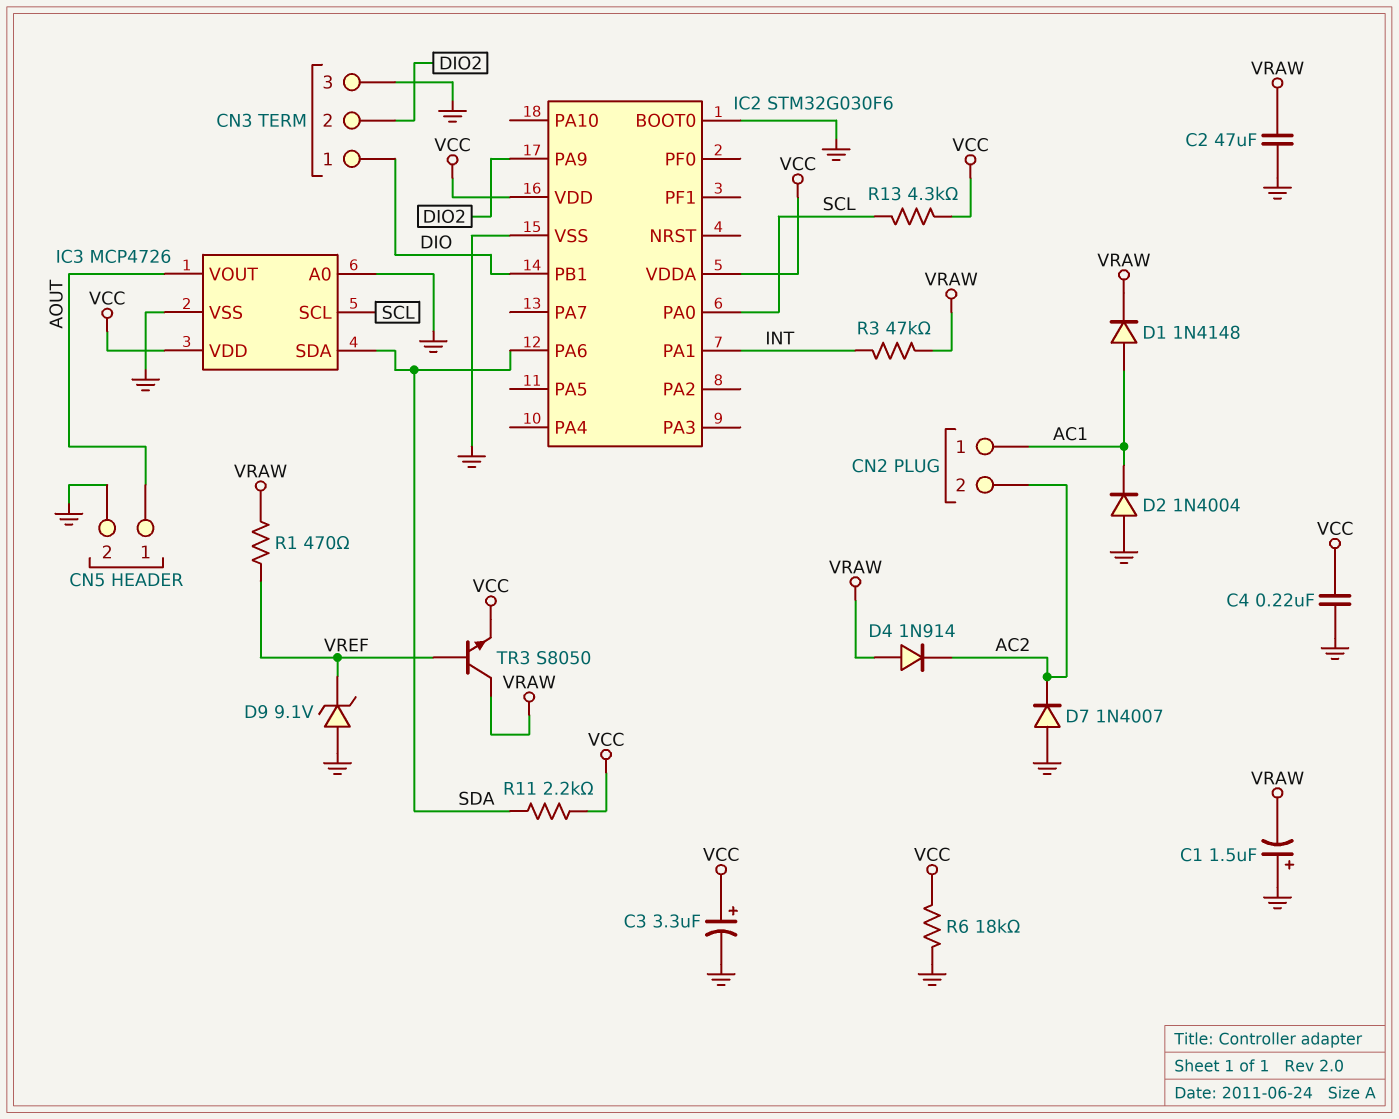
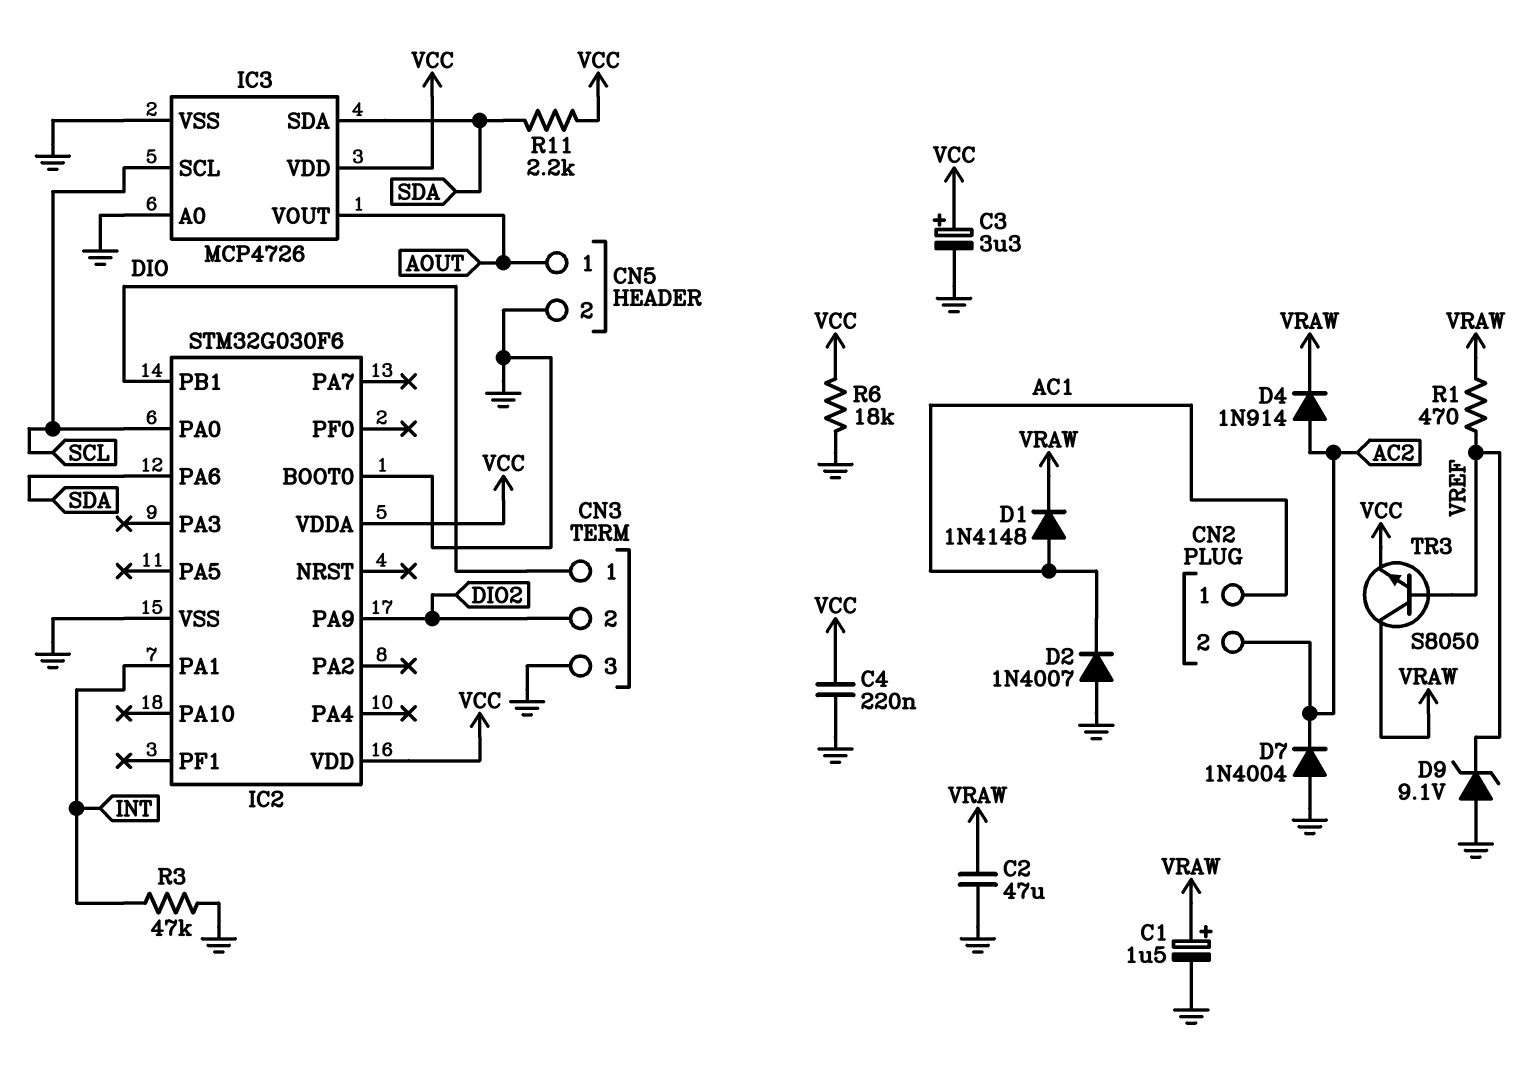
C1: 1.5uF (plus GND, minus VRAW) -> 1.5uF (plus VRAW, minus GND)
D2: diode 1N4004 (A GND, K AC1) -> diode 1N4007 (A GND, K AC1)
D4: diode 1N914 (A VRAW, K AC2) -> diode 1N914 (A AC2, K VRAW)
D7: diode 1N4007 (A GND, K AC2) -> diode 1N4004 (A GND, K AC2)
R3: 47k (INT, VRAW) -> 47k (GND, INT)
R13: 4.3k (SCL, VCC) -> none

